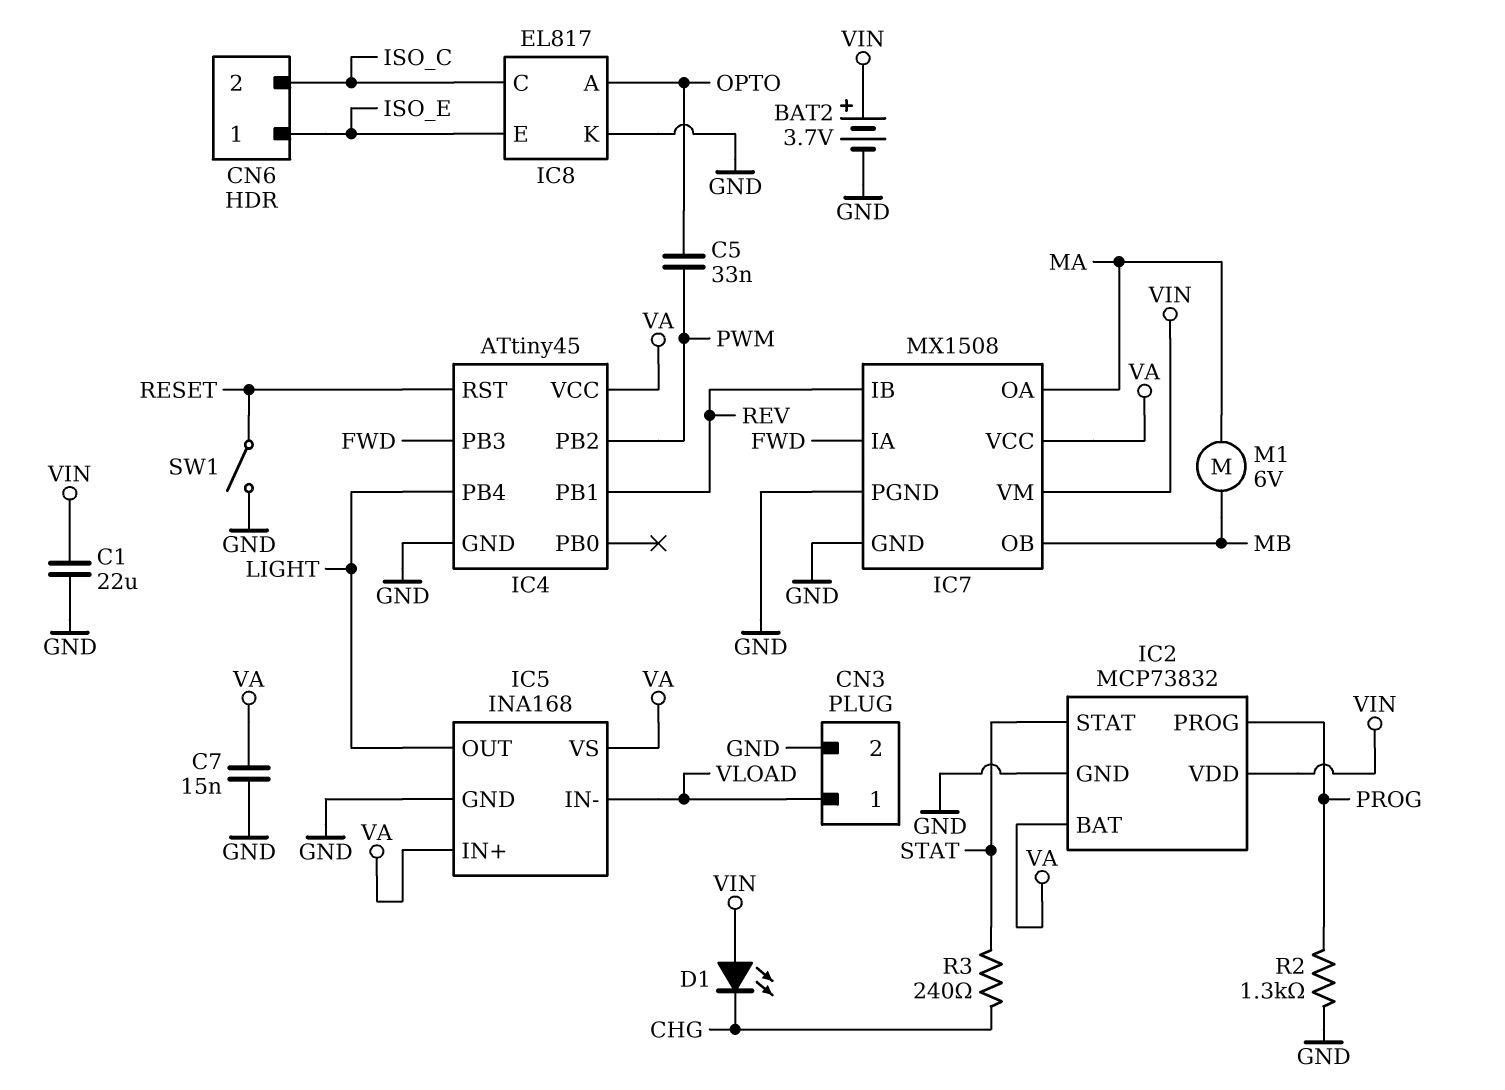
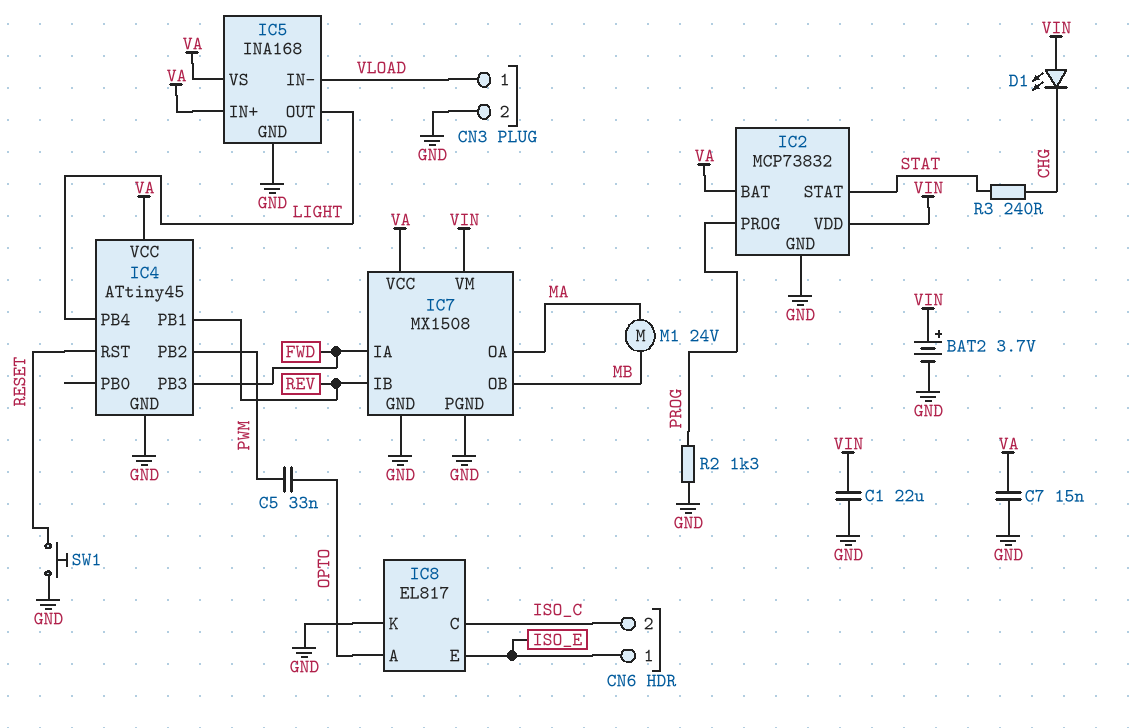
M1: motor 6V (MA, MB) -> motor 24V (MA, MB)
SW1: switch (GND, RESET) -> button (GND, RESET)

